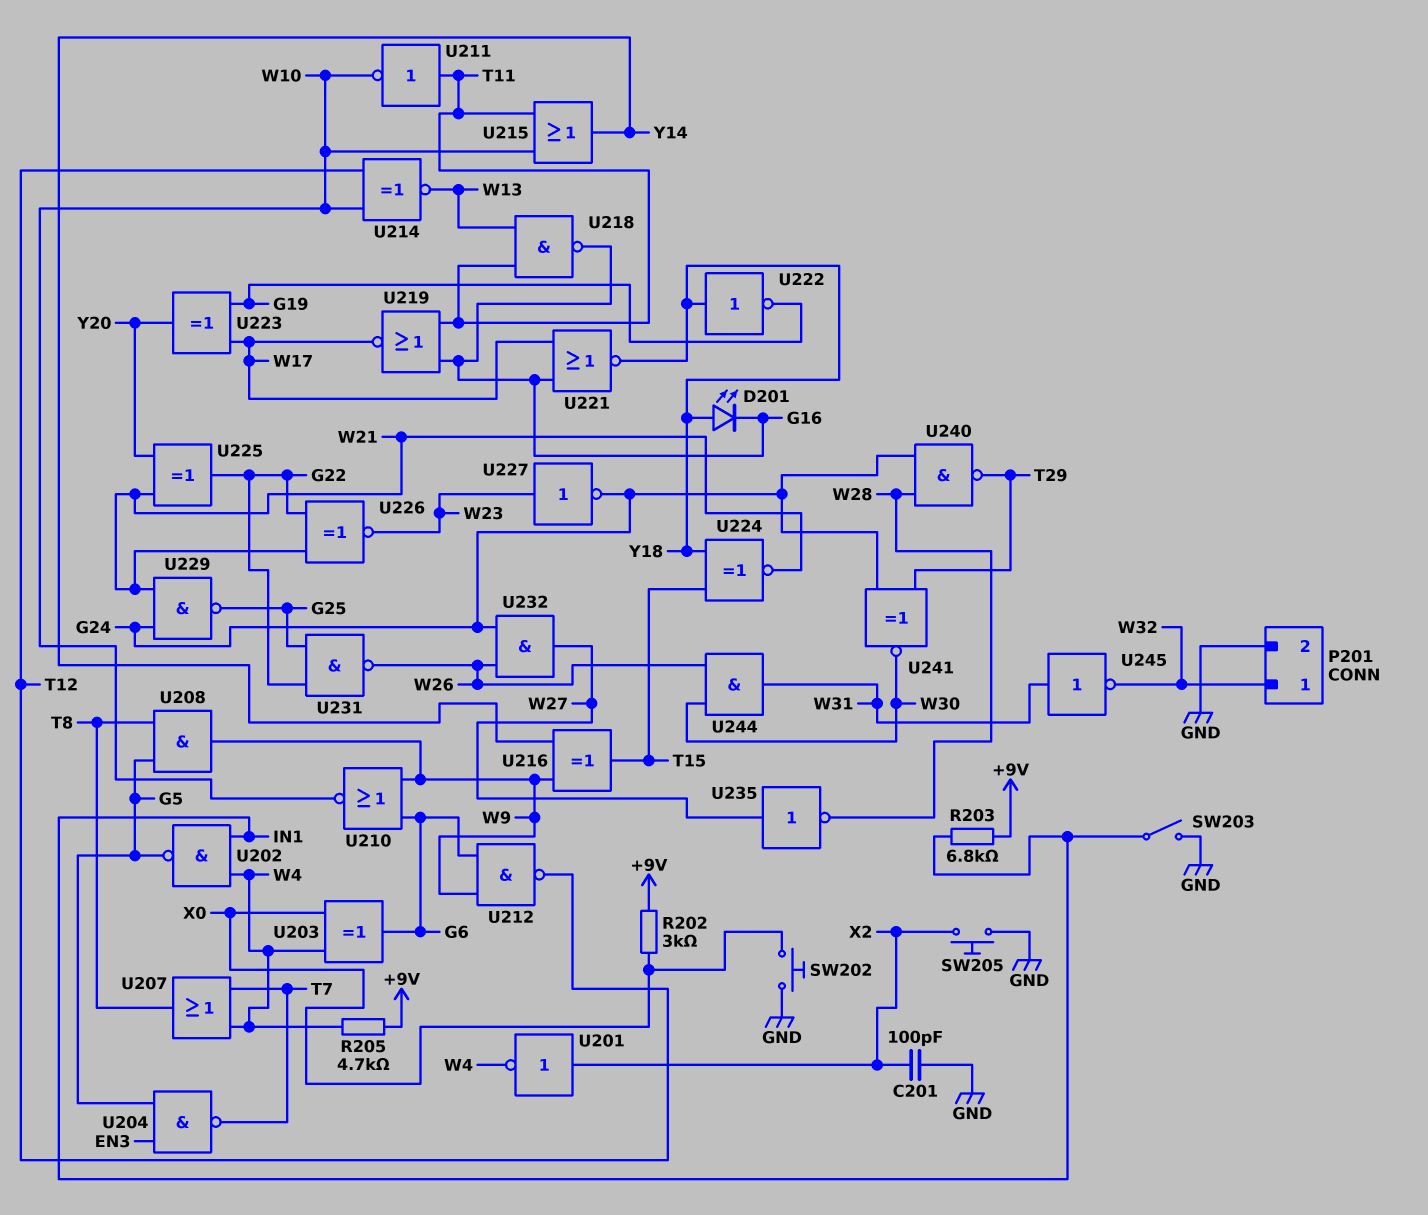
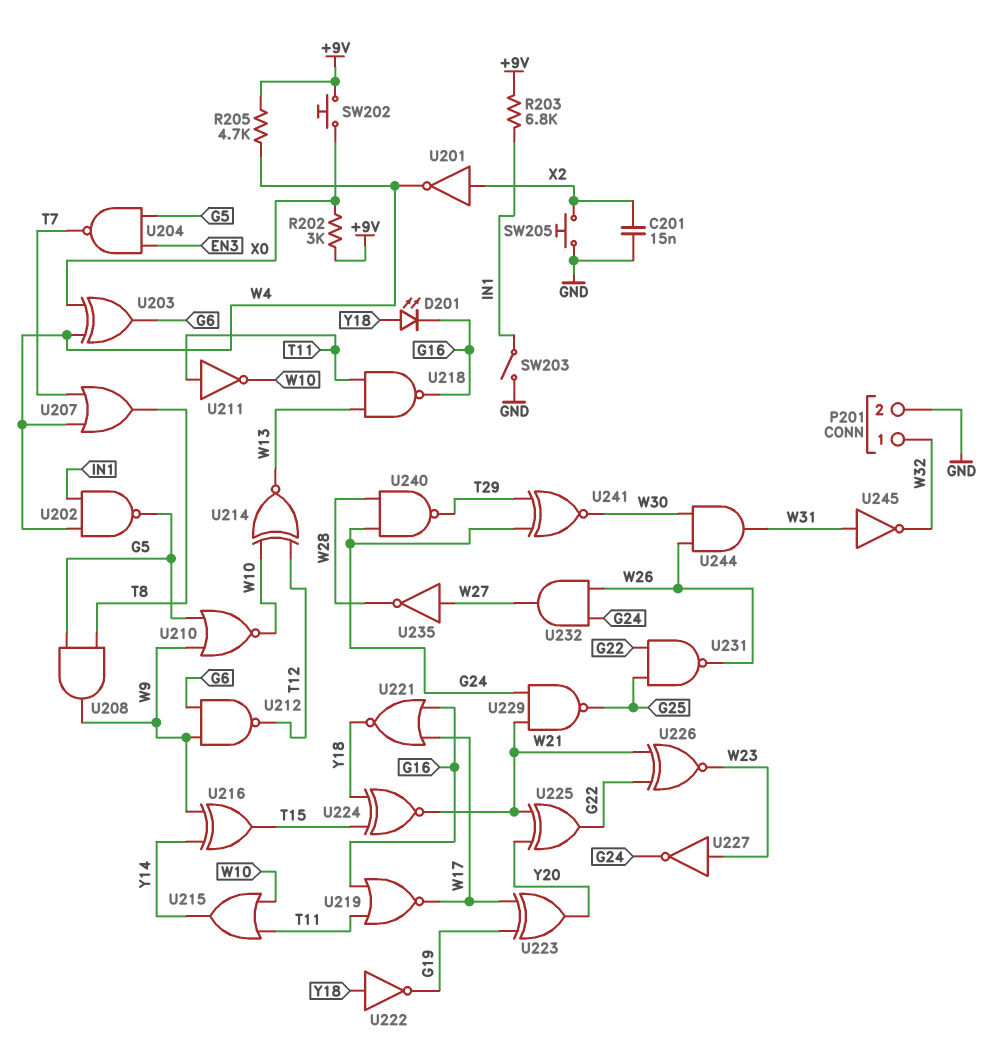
C201: 100pF (GND, X2) -> 15nF (GND, X2)
SW202: button (GND, X0) -> button (+9V, X0)
U210: NOR (in G6, in W9, out W10) -> NOR (in G5, in W9, out W10)

